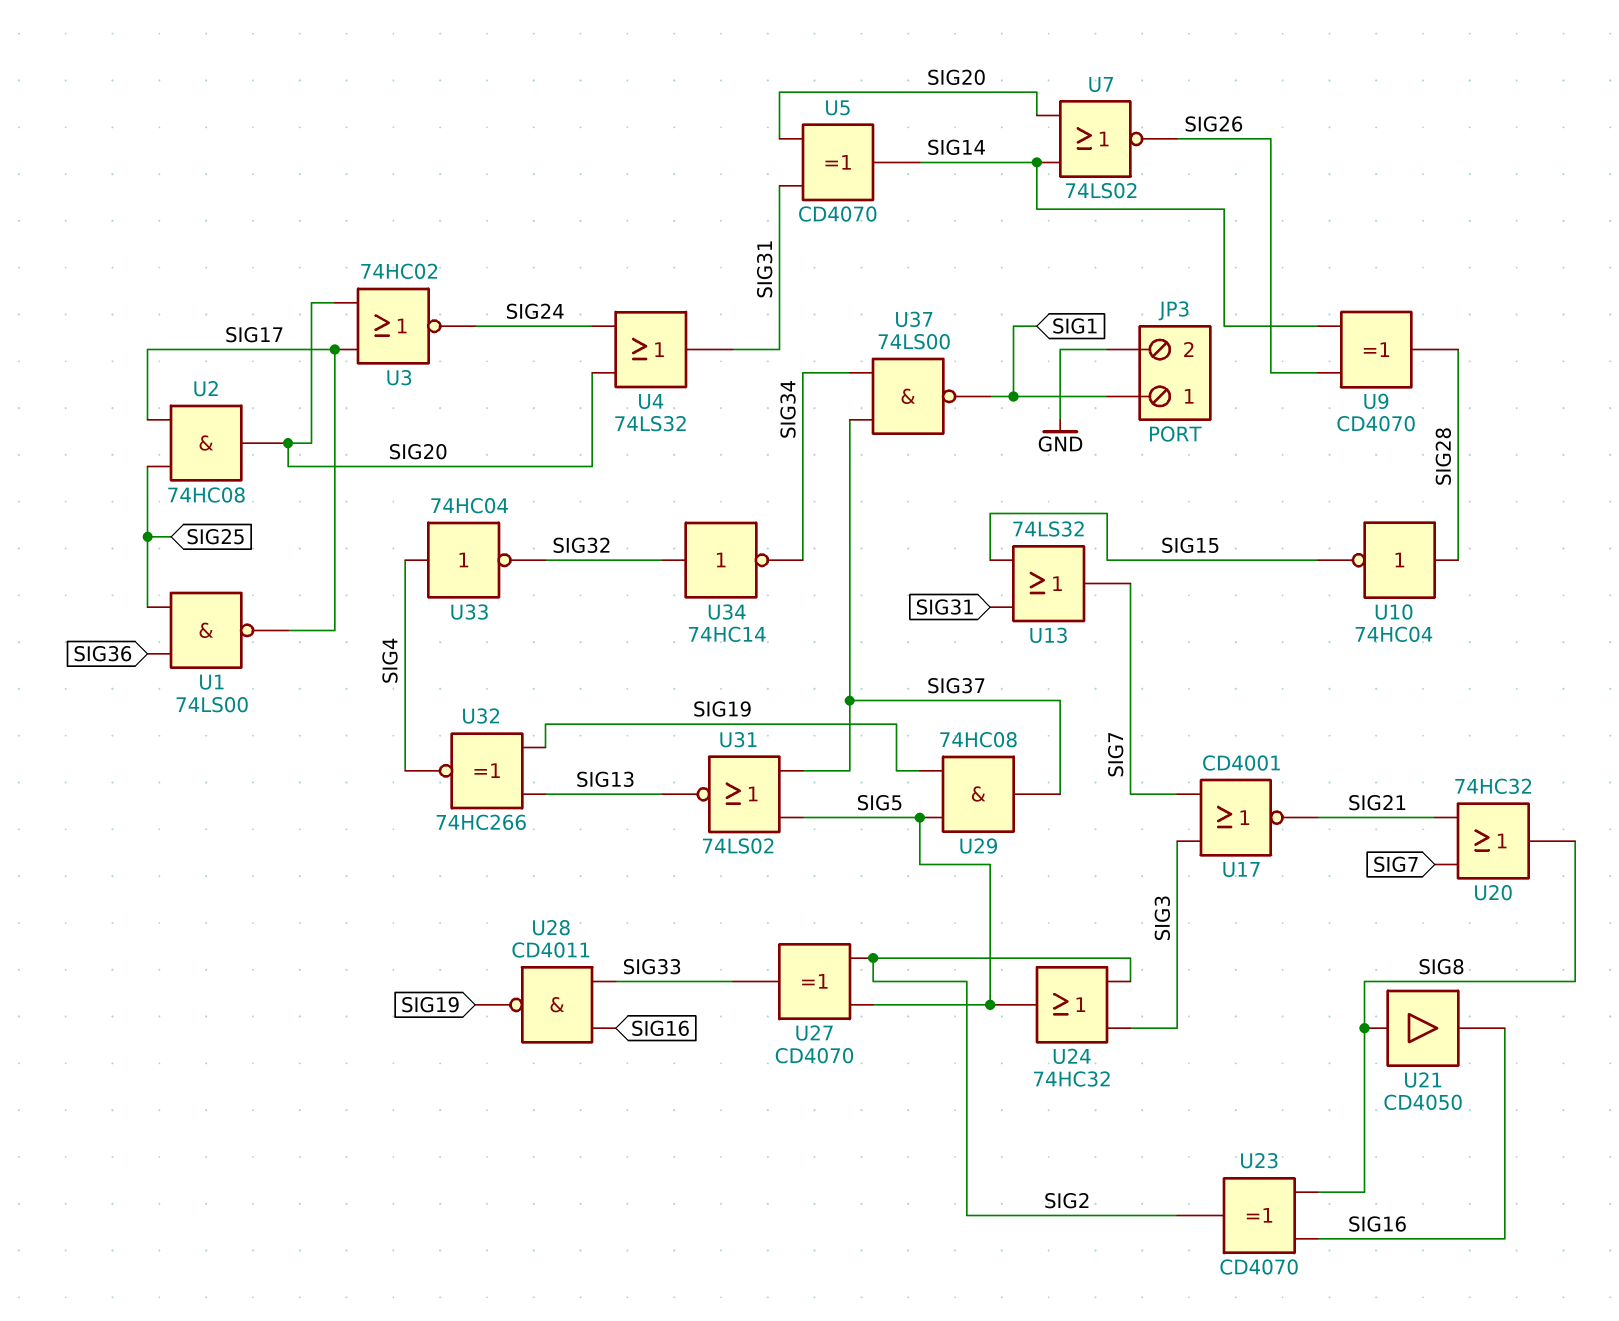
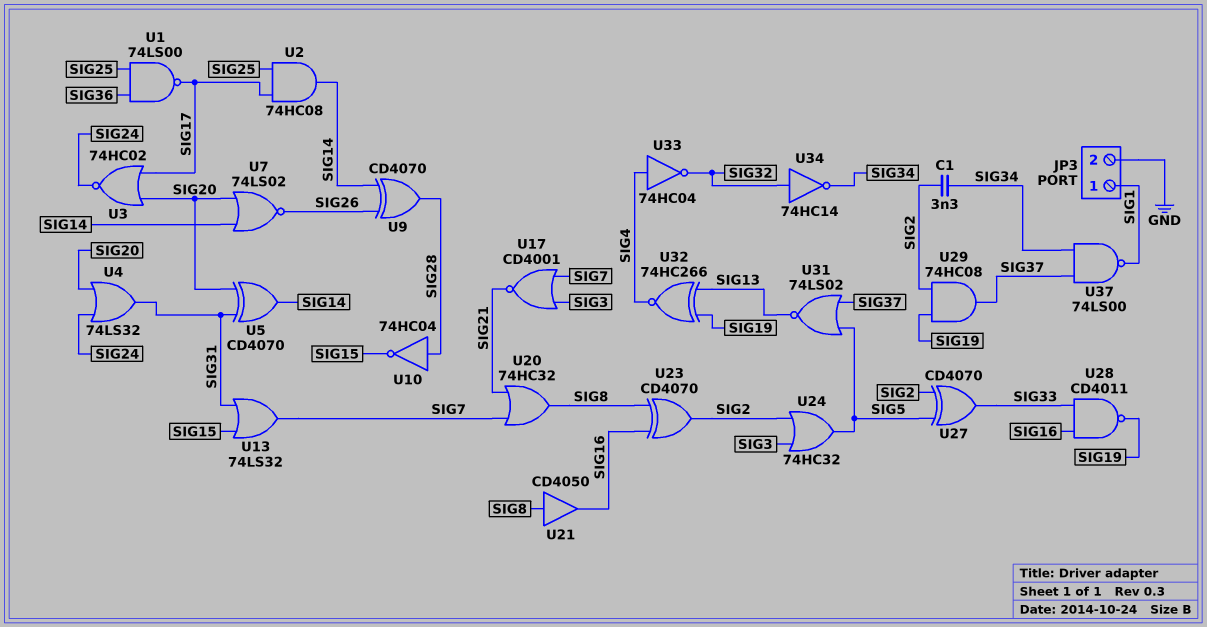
C1: none -> 3.3nF (SIG2, SIG34)
U2: AND 74HC08 (in SIG17, in SIG25, out SIG20) -> AND 74HC08 (in SIG17, in SIG25, out SIG14)
U29: AND 74HC08 (in SIG5, in SIG19, out SIG37) -> AND 74HC08 (in SIG2, in SIG19, out SIG37)

